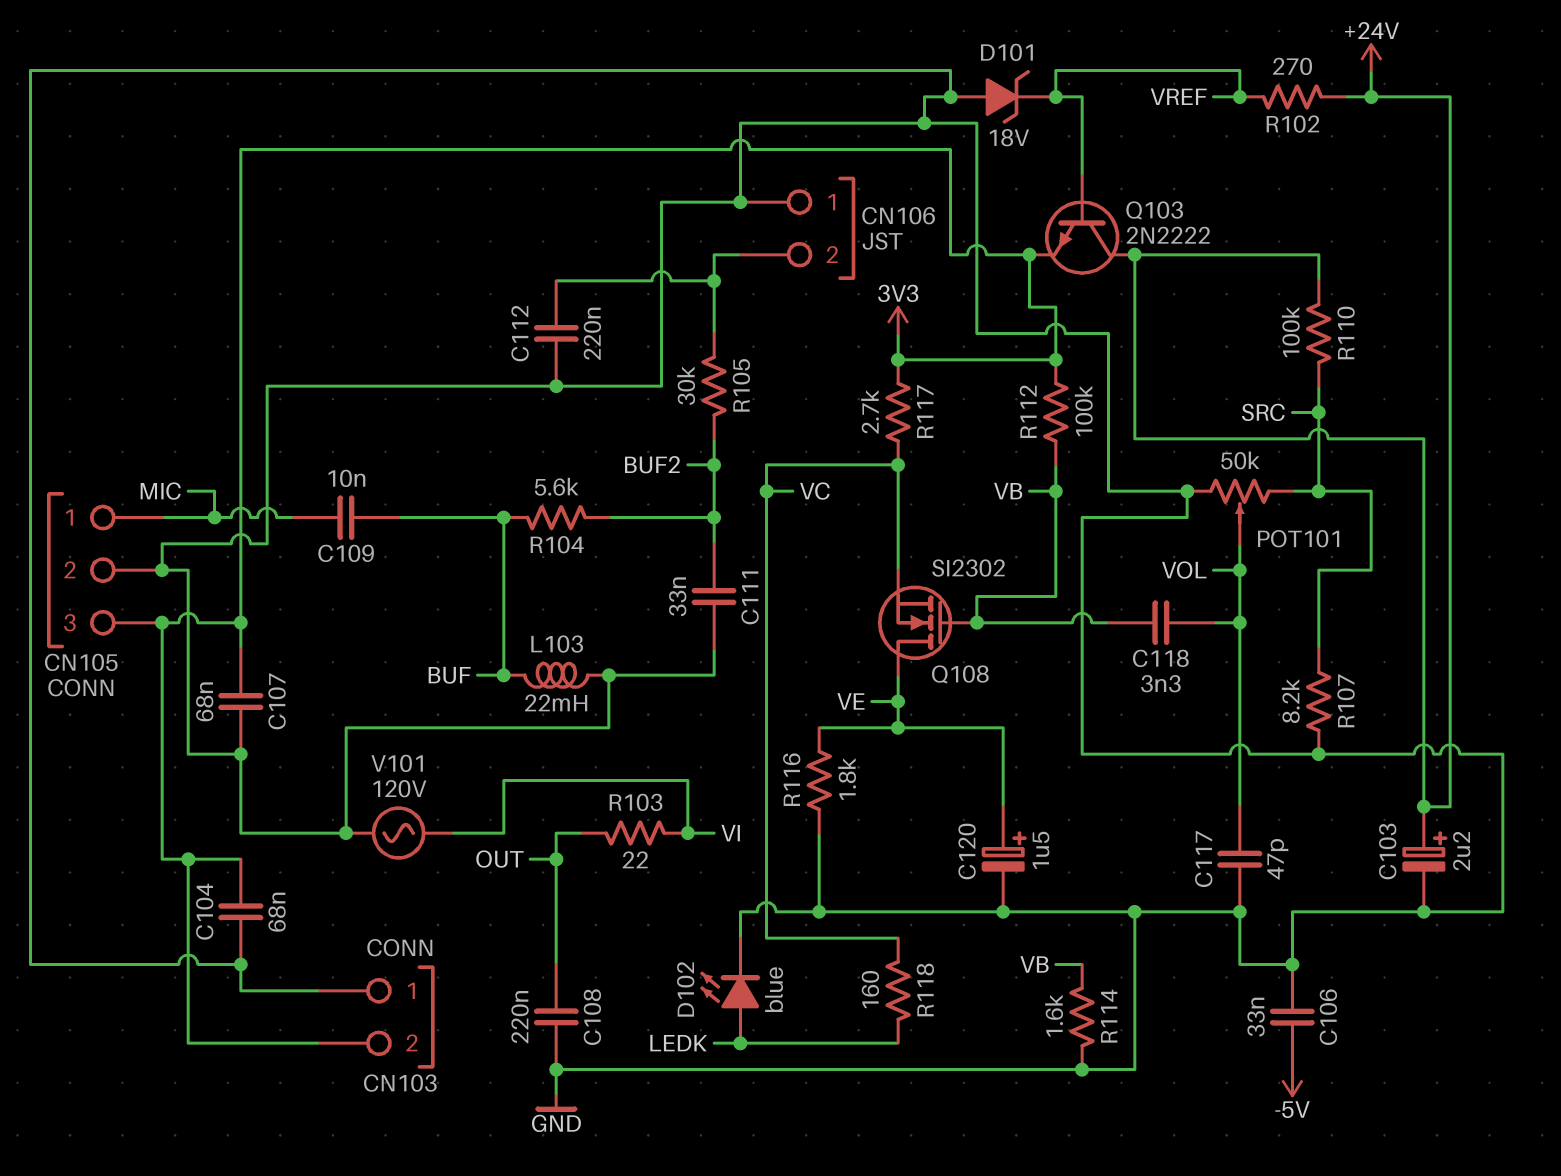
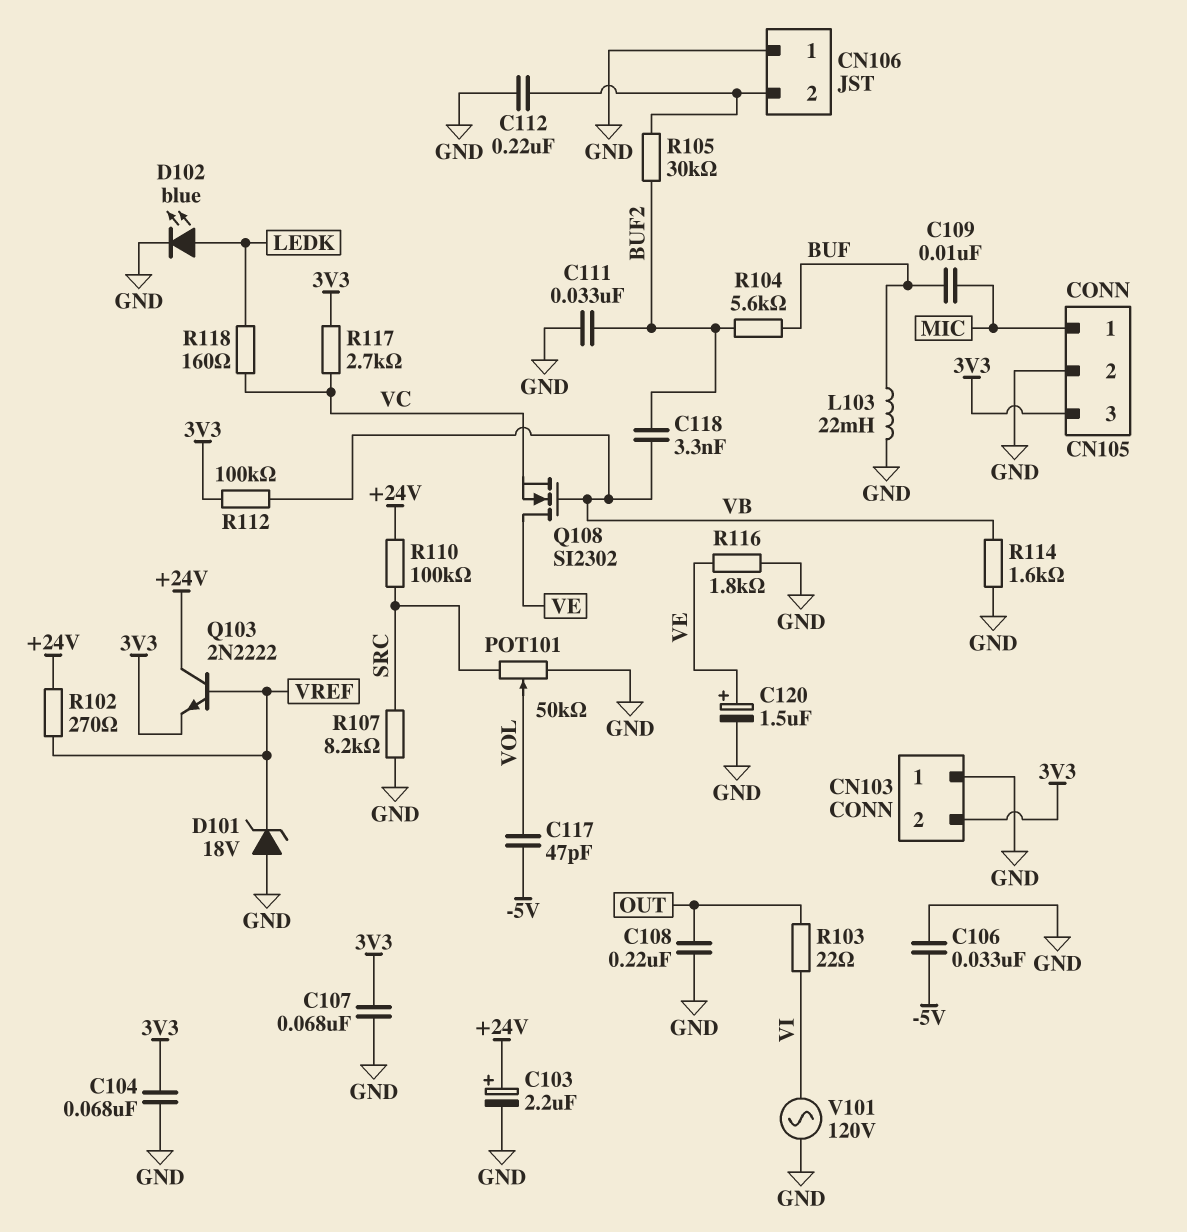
C117: 47pF (GND, VOL) -> 47pF (-5V, VOL)
C118: 3.3nF (VB, VOL) -> 3.3nF (BUF2, VB)

